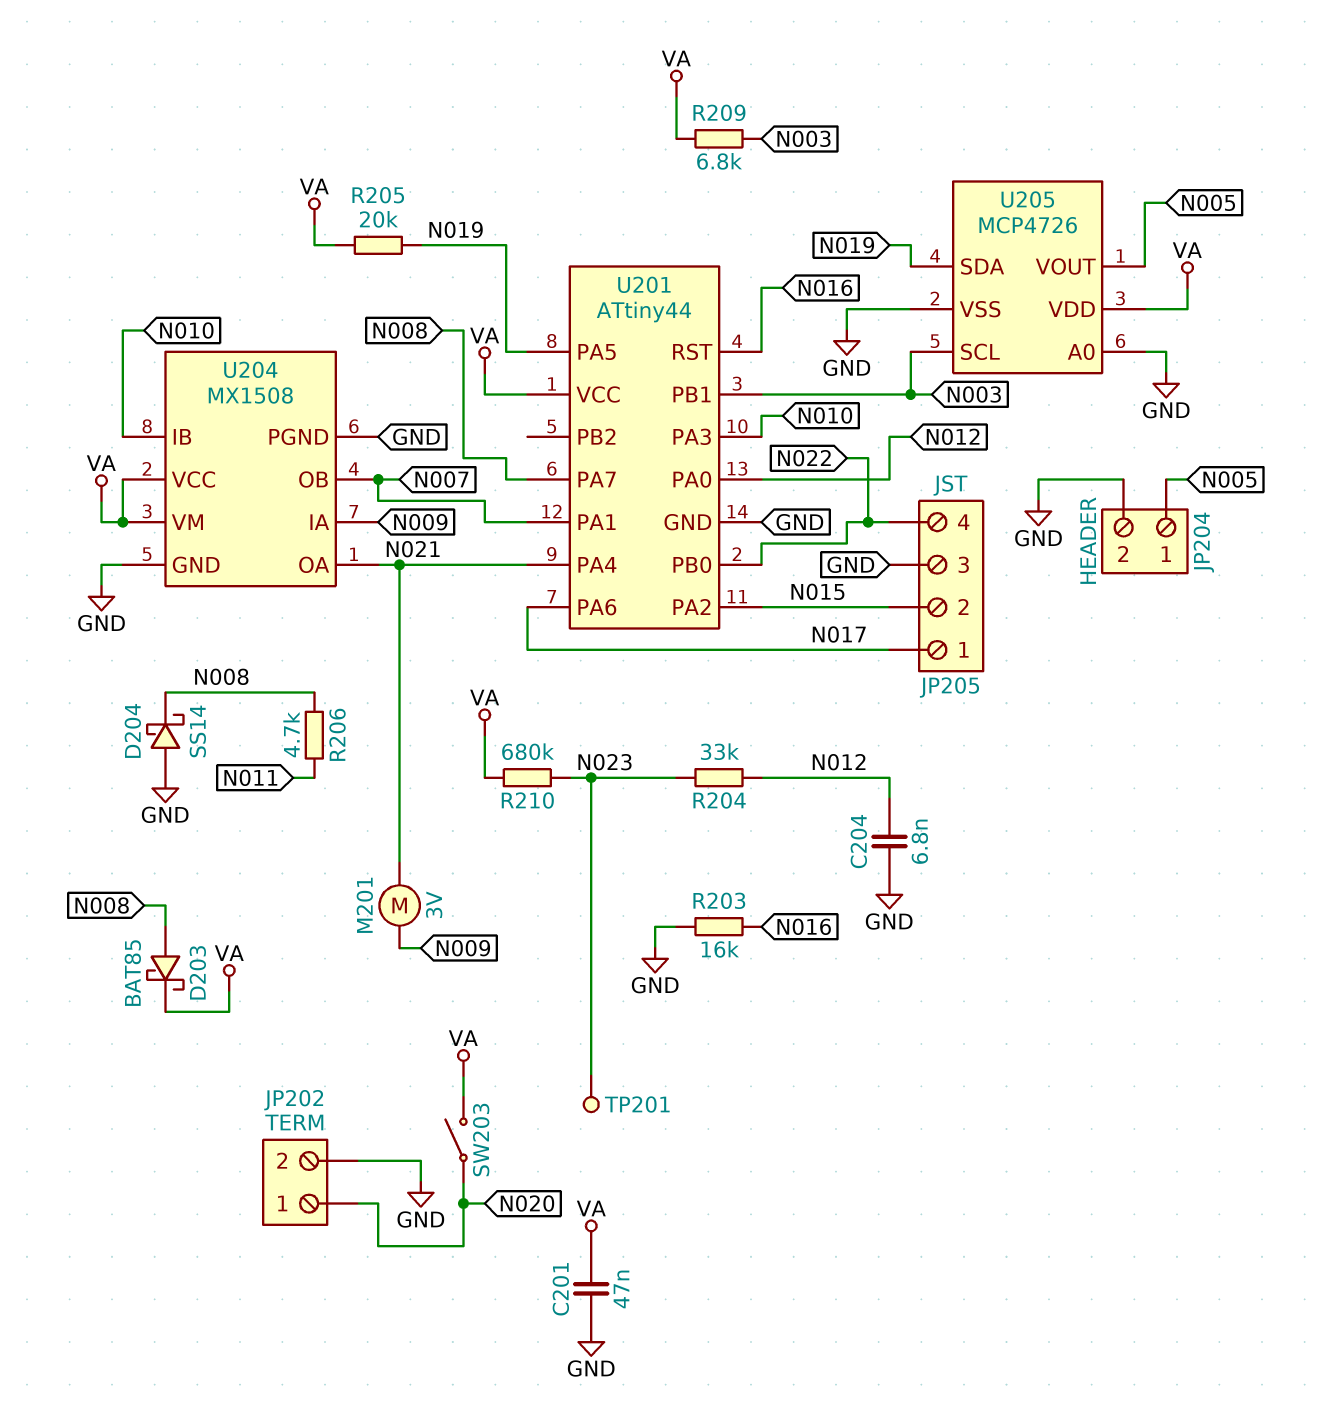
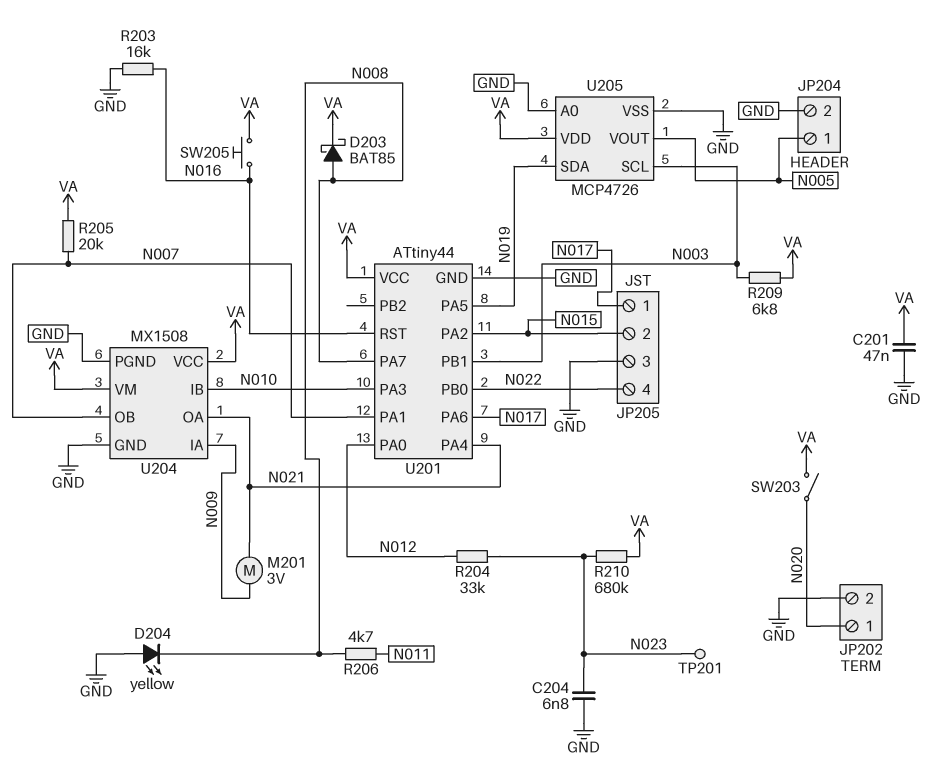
C204: 6.8nF (GND, N012) -> 6.8nF (GND, N023)
D204: schottky SS14 (A GND, K N008) -> LED yellow (A GND, K N008)
R205: 20k (N019, VA) -> 20k (N007, VA)
SW205: none -> button (N016, VA)

